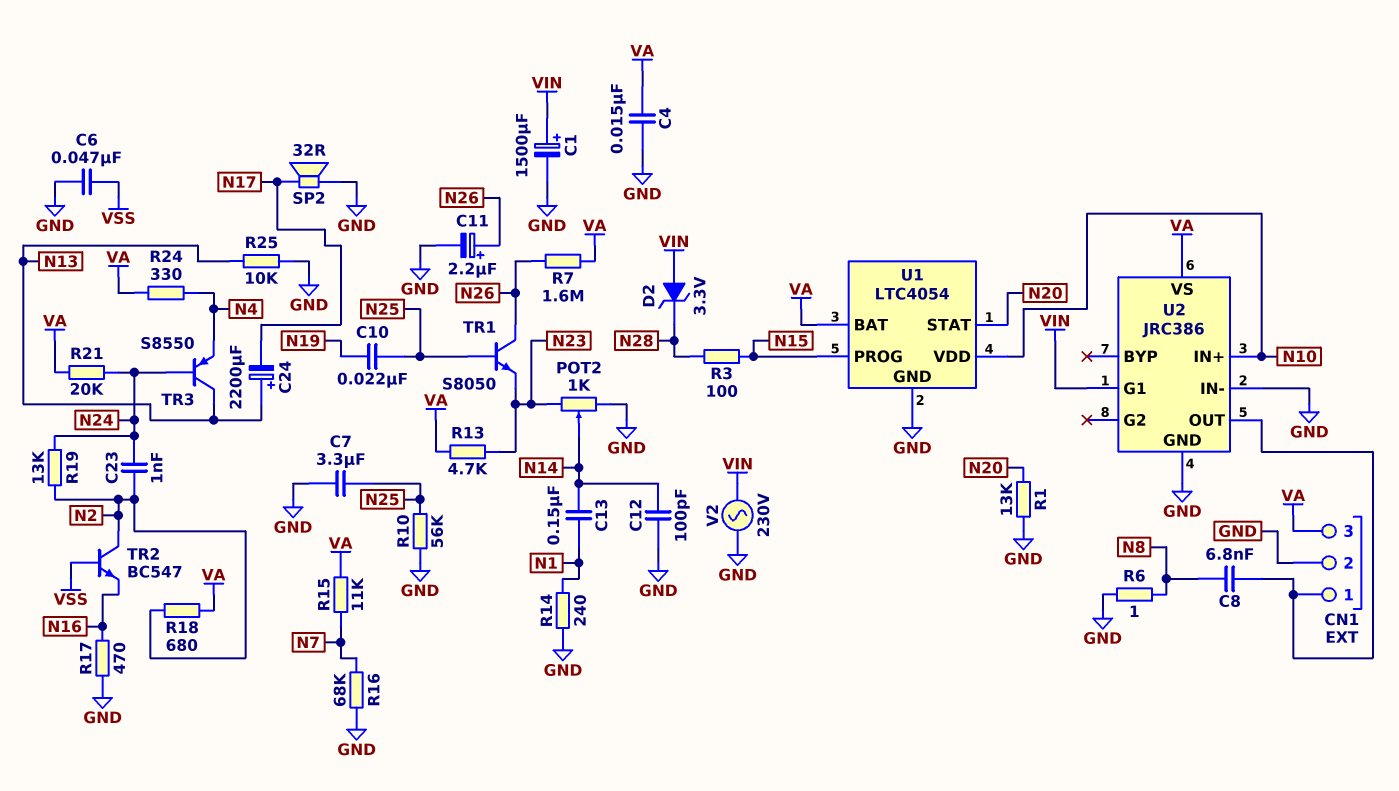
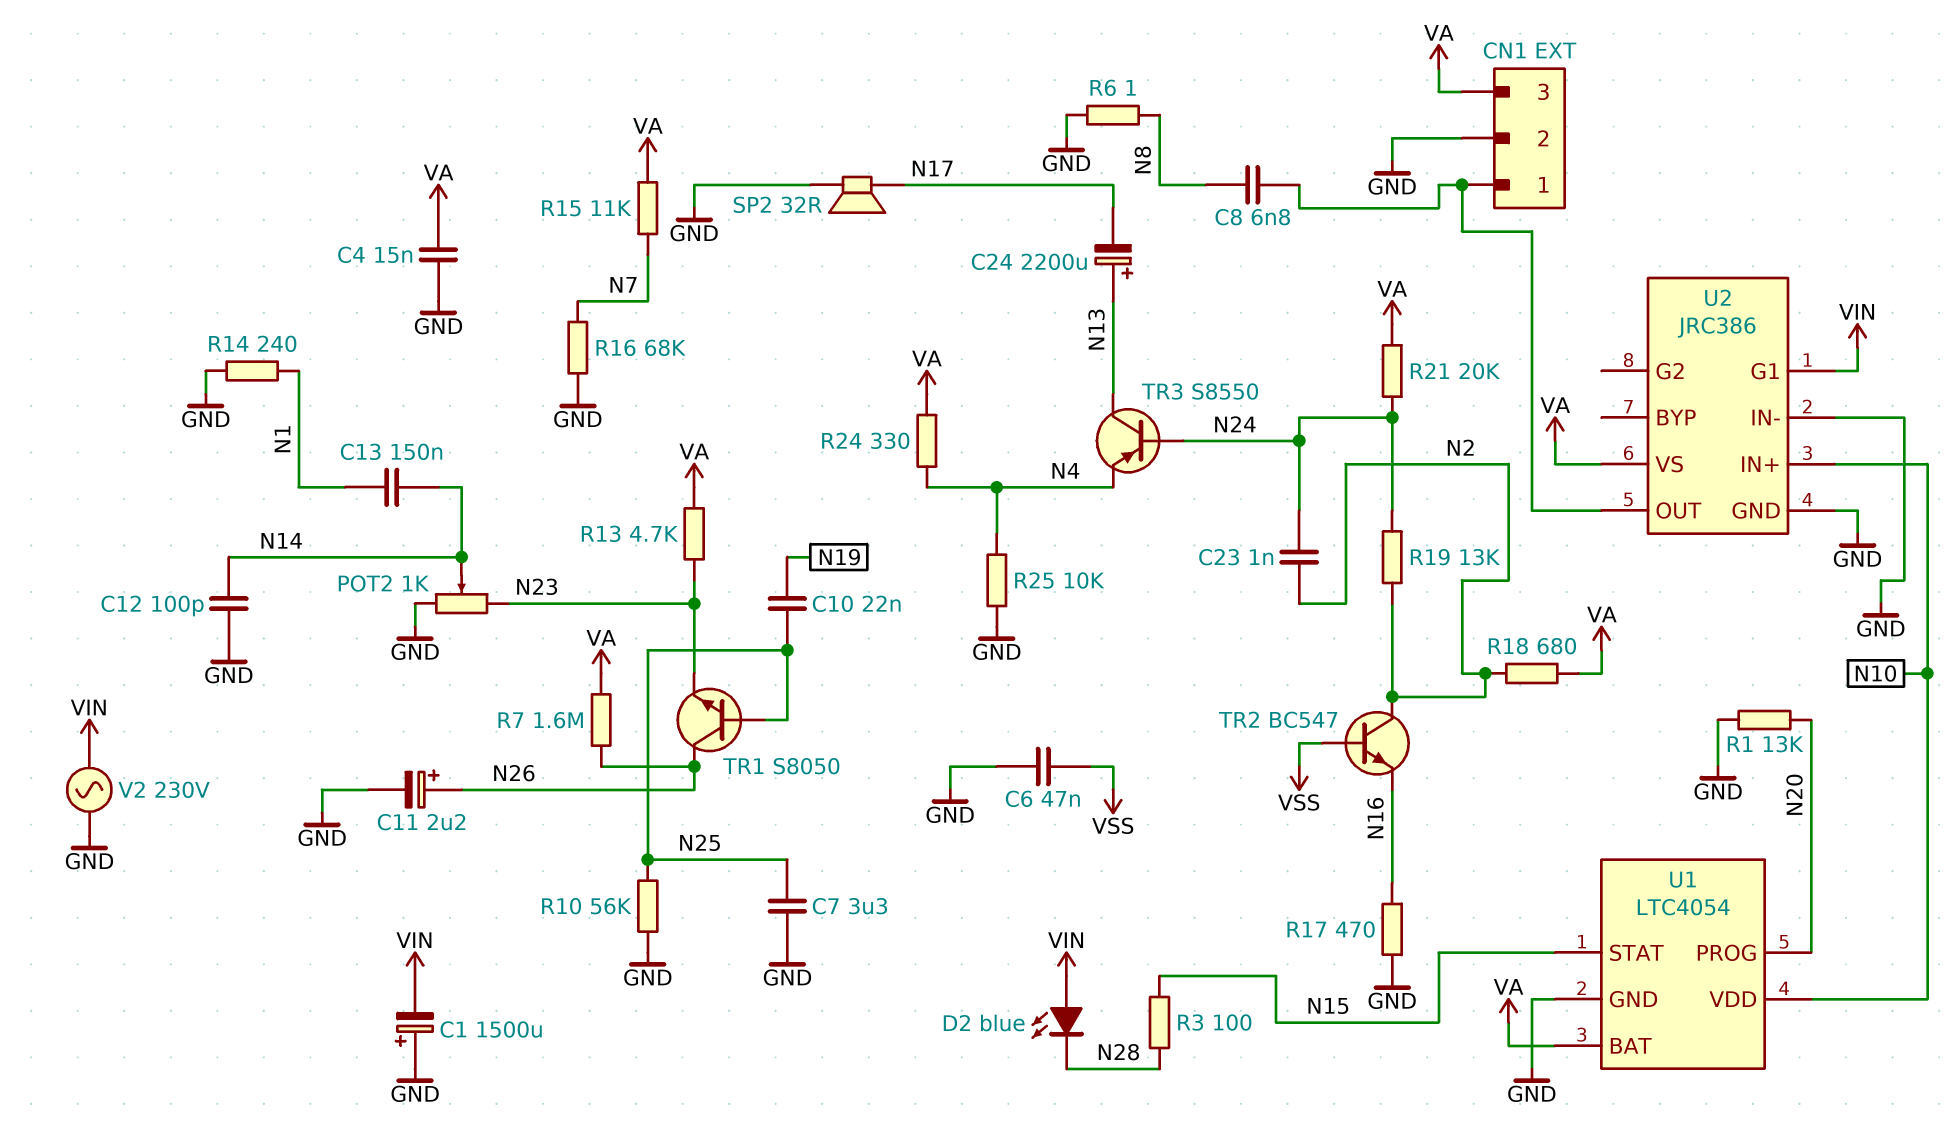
C1: 1500uF (plus VIN, minus GND) -> 1500uF (plus GND, minus VIN)
D2: zener 3.3V (A VIN, K N28) -> LED blue (A VIN, K N28)
R25: 10k (GND, N13) -> 10k (GND, N4)
U1 pin PROG: N15 -> N20
U1 pin STAT: N20 -> N15

